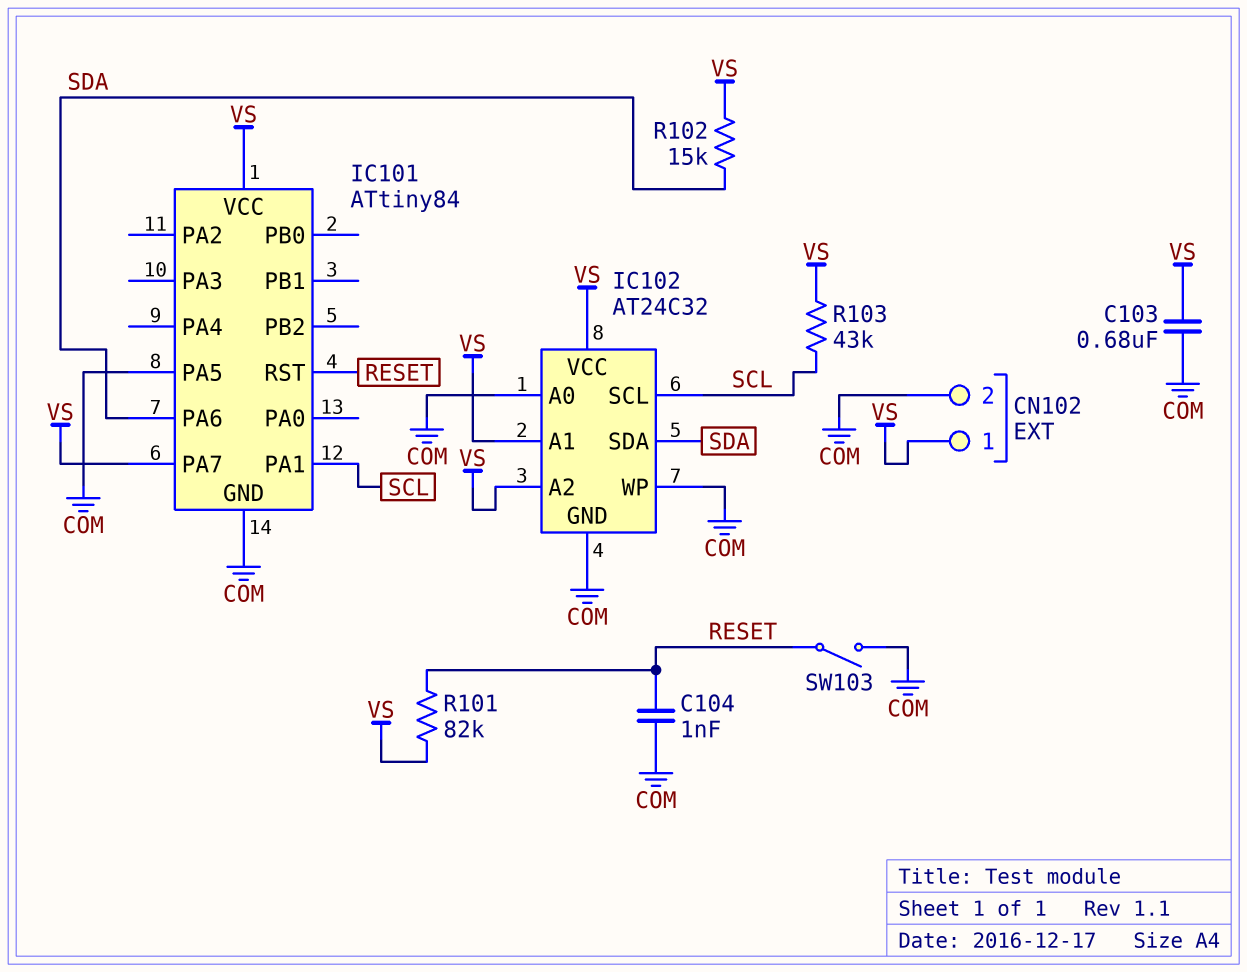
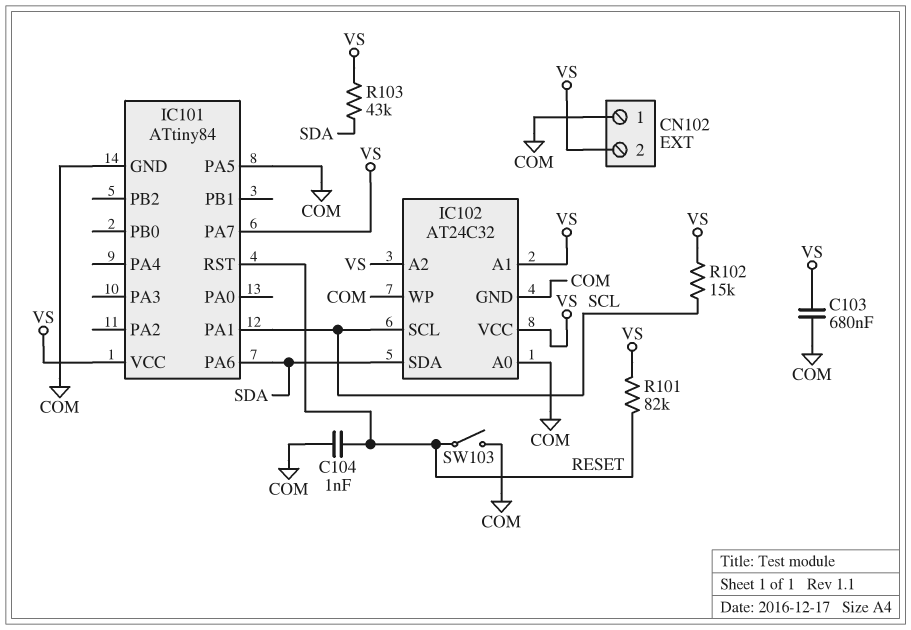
CN102 pin 1: VS -> COM
CN102 pin 2: COM -> VS
R102: 15k (SDA, VS) -> 15k (SCL, VS)
R103: 43k (SCL, VS) -> 43k (SDA, VS)

